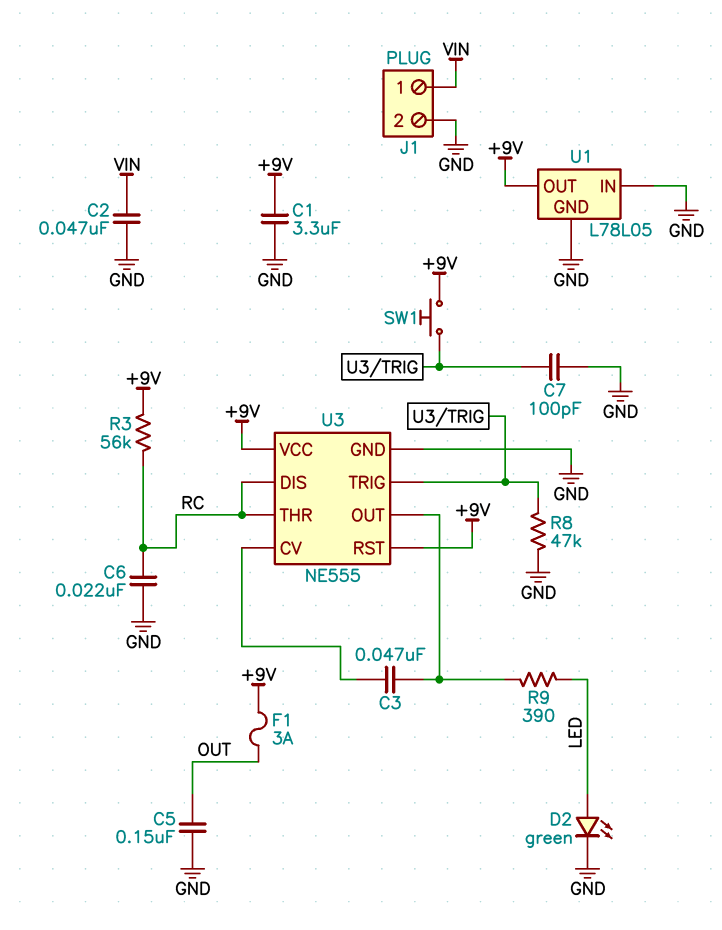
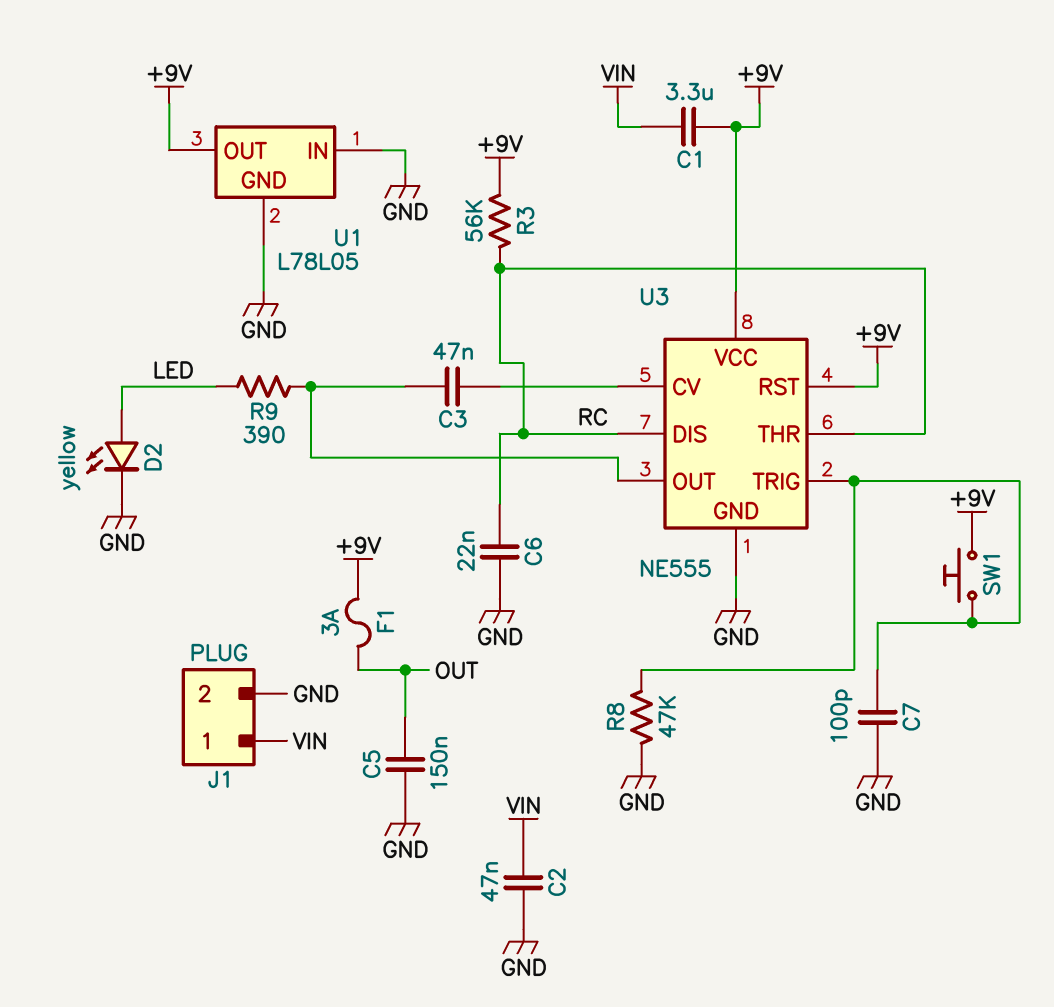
C1: 3.3uF (+9V, GND) -> 3.3uF (+9V, VIN)
D2: LED green (A LED, K GND) -> LED yellow (A LED, K GND)

